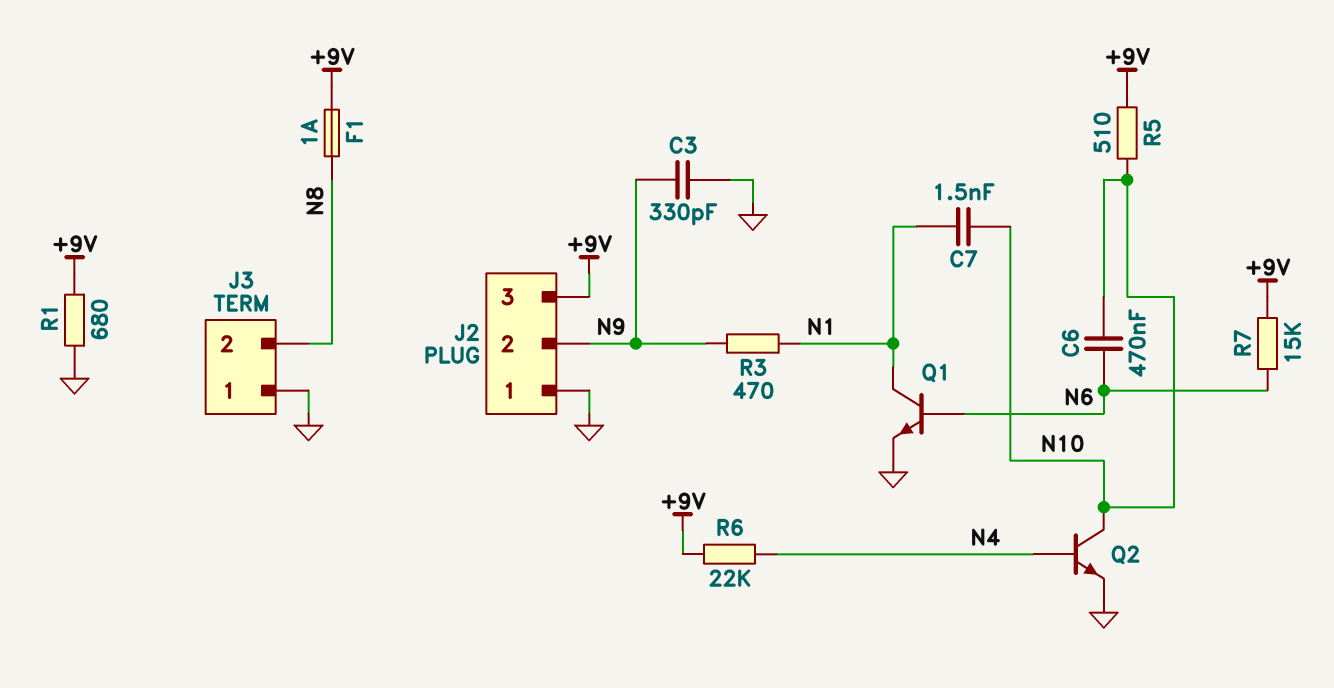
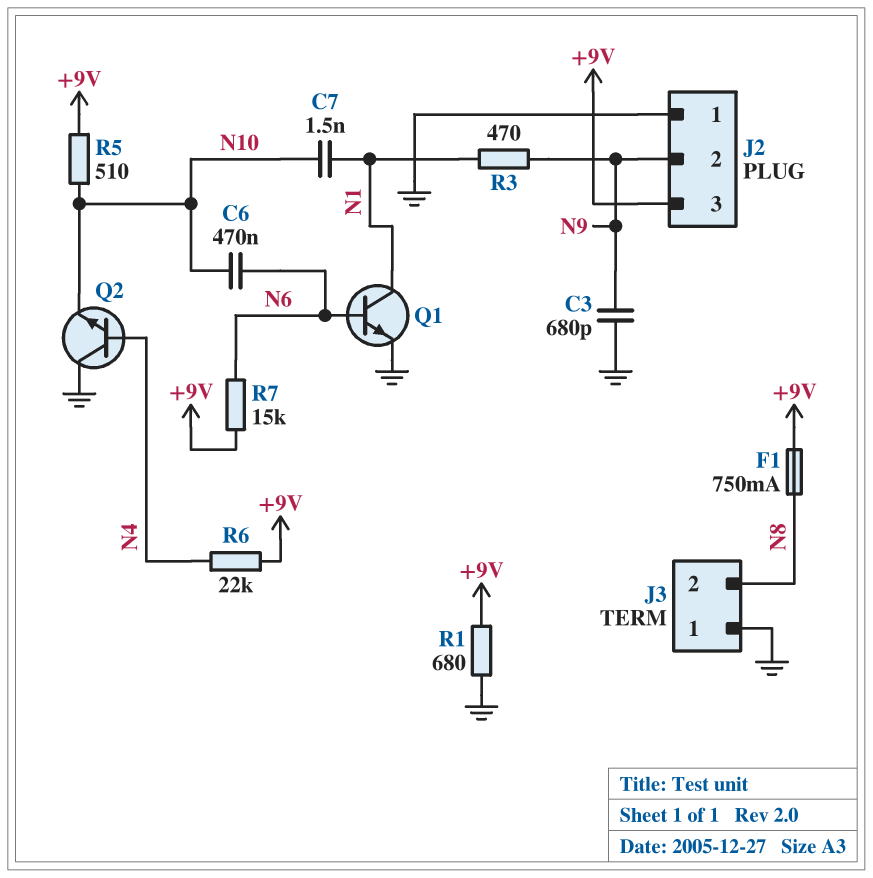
C3: 330pF (GND, N9) -> 680pF (GND, N9)
F1: 1A (+9V, N8) -> 750mA (+9V, N8)
Q2: NPN (B N4, C N10, E GND) -> NPN (B N4, C GND, E N10)

